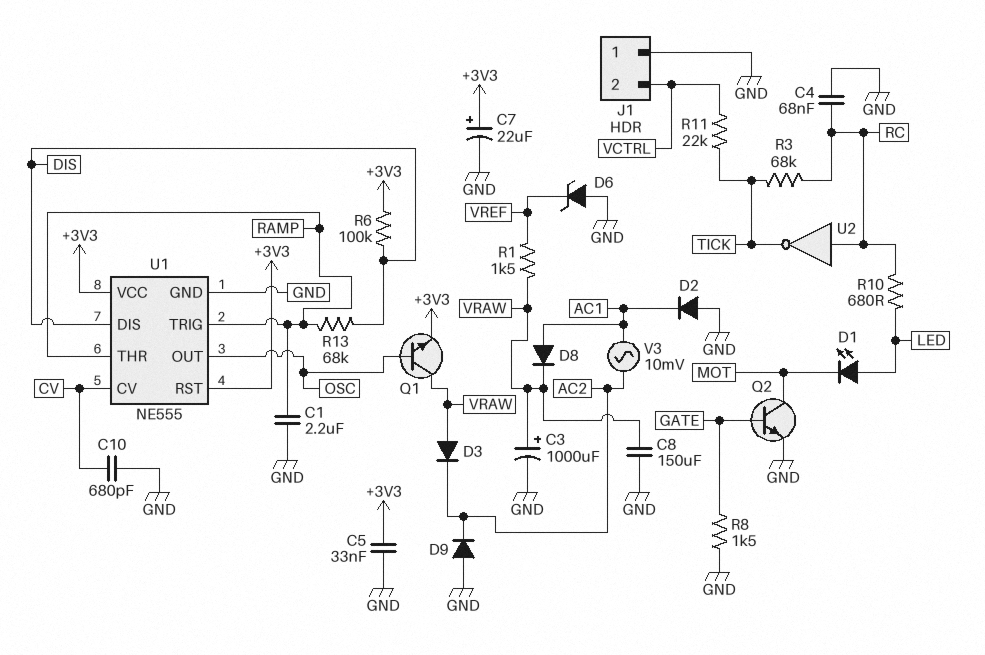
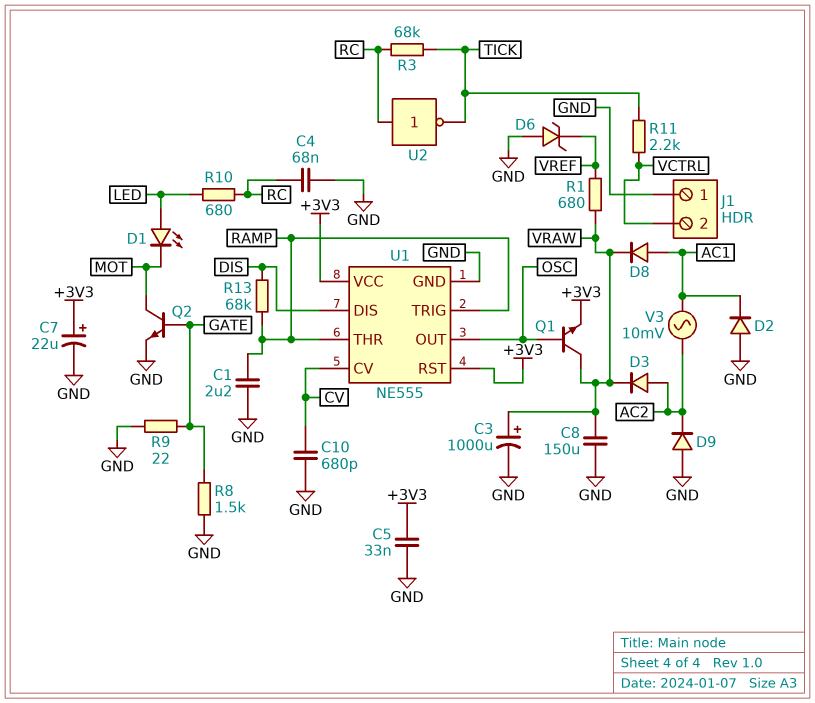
D3: diode (A VRAW, K AC2) -> diode (A AC2, K VRAW)
R1: 1.5k (VRAW, VREF) -> 680 (VRAW, VREF)
R6: 100k (+3V3, DIS) -> none
R9: none -> 22 (GATE, GND)
R11: 22k (TICK, VCTRL) -> 2.2k (TICK, VCTRL)

